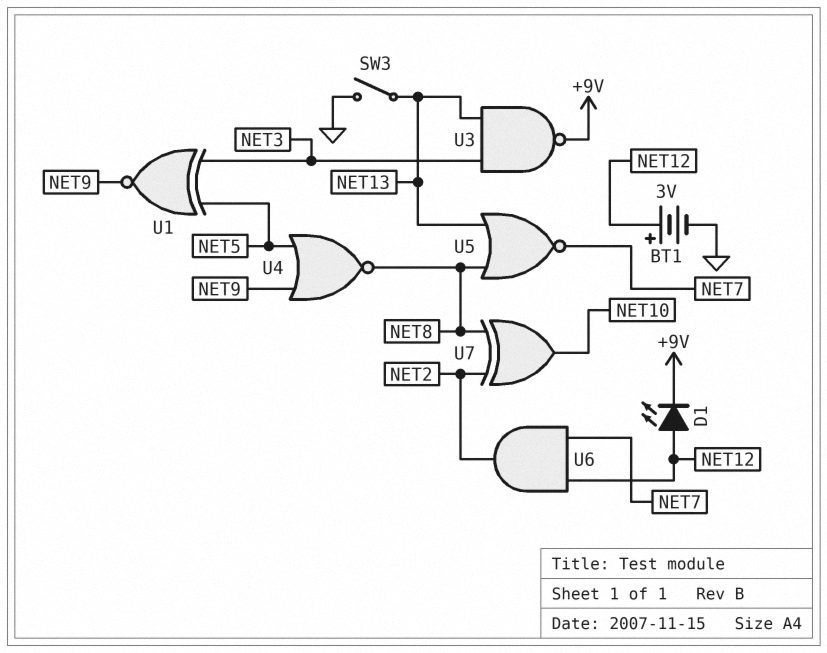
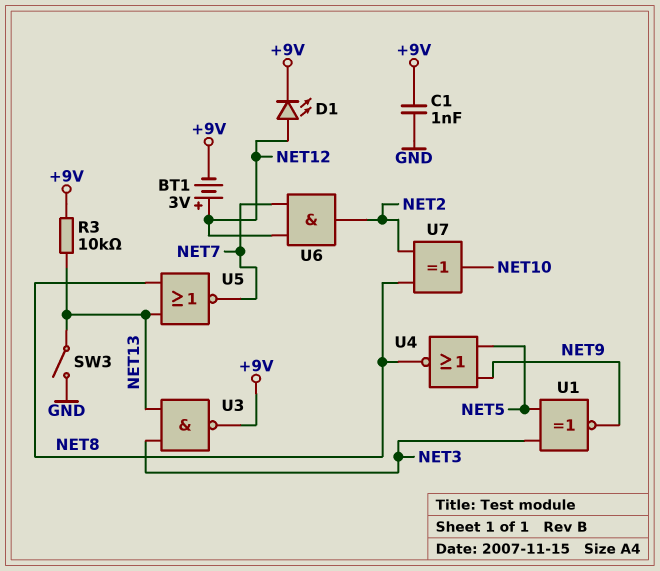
BT1: 3V (plus NET12, minus GND) -> 3V (plus NET12, minus +9V)
C1: none -> 1nF (+9V, GND)
R3: none -> 10k (+9V, NET13)

